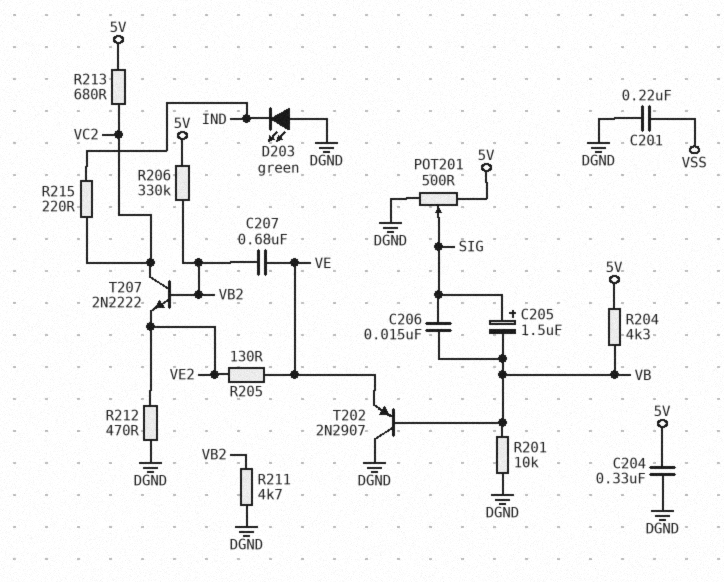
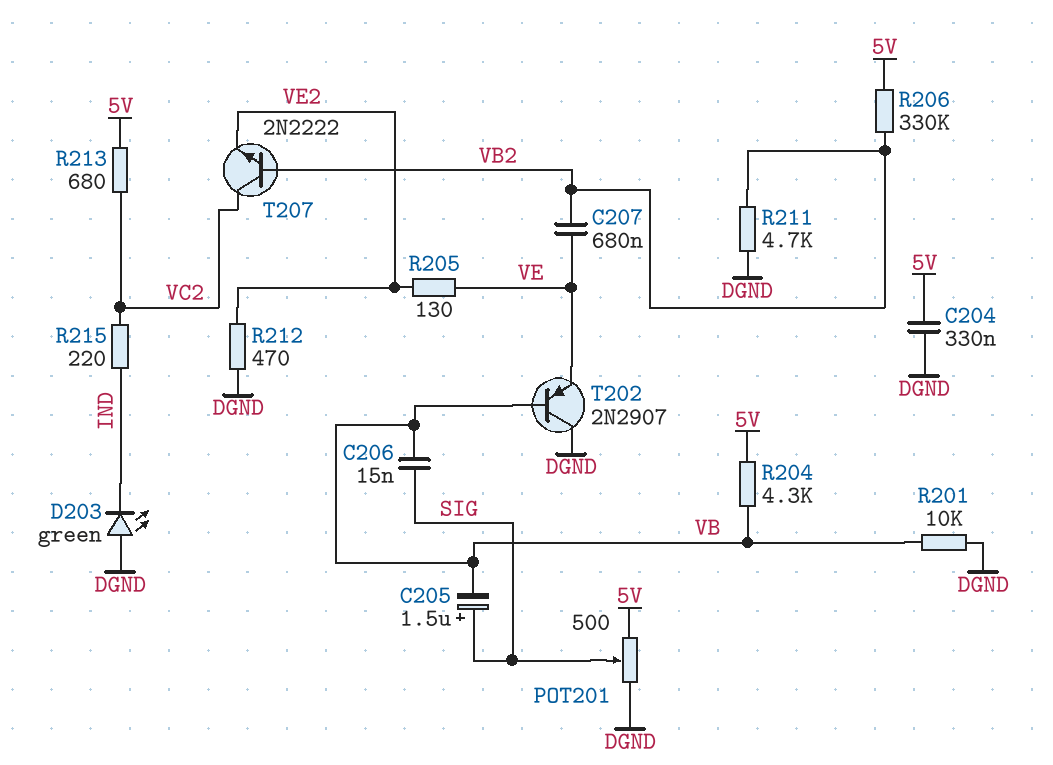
C201: 220nF (DGND, VSS) -> none

